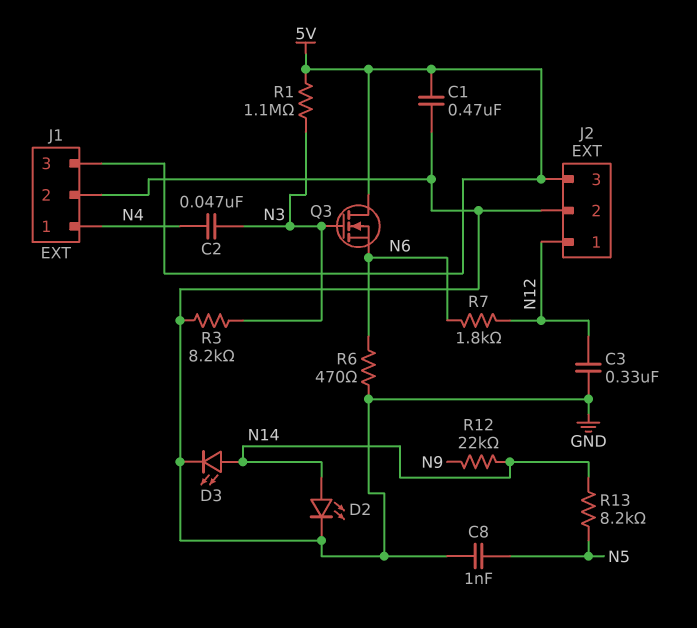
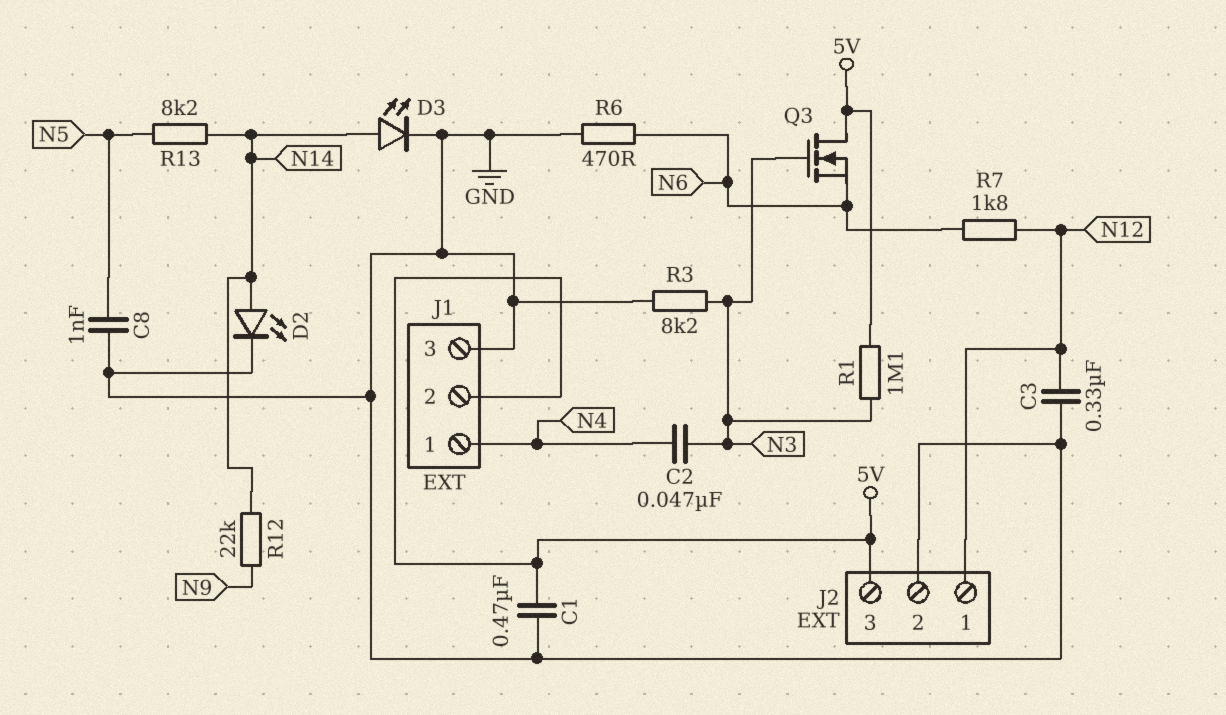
J1 pin 2: GND -> 5V
J1 pin 3: 5V -> GND

